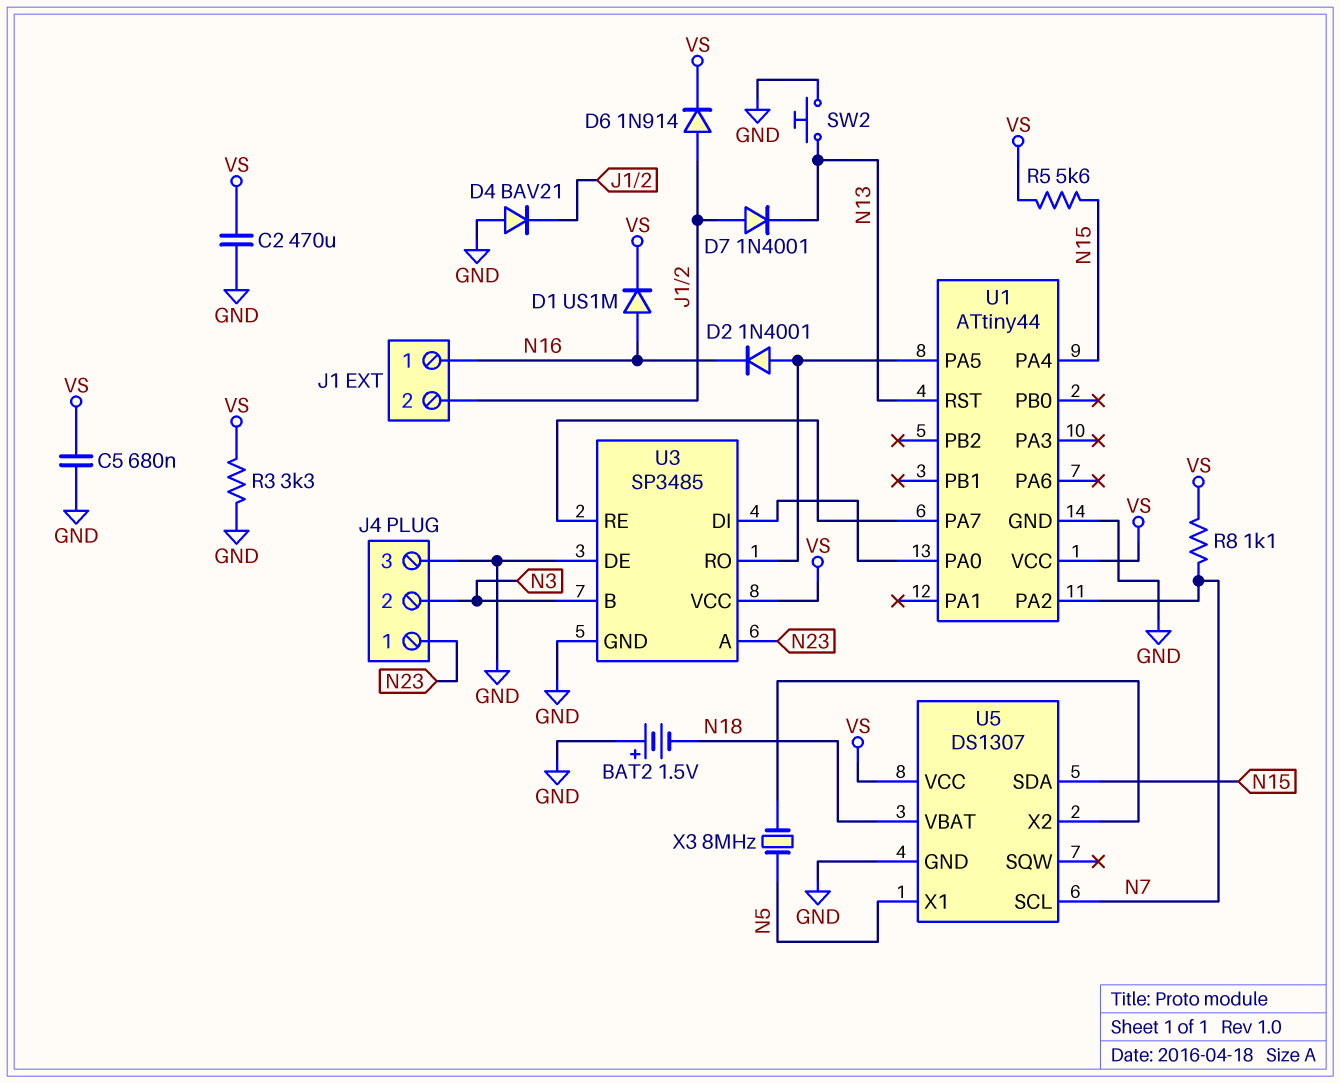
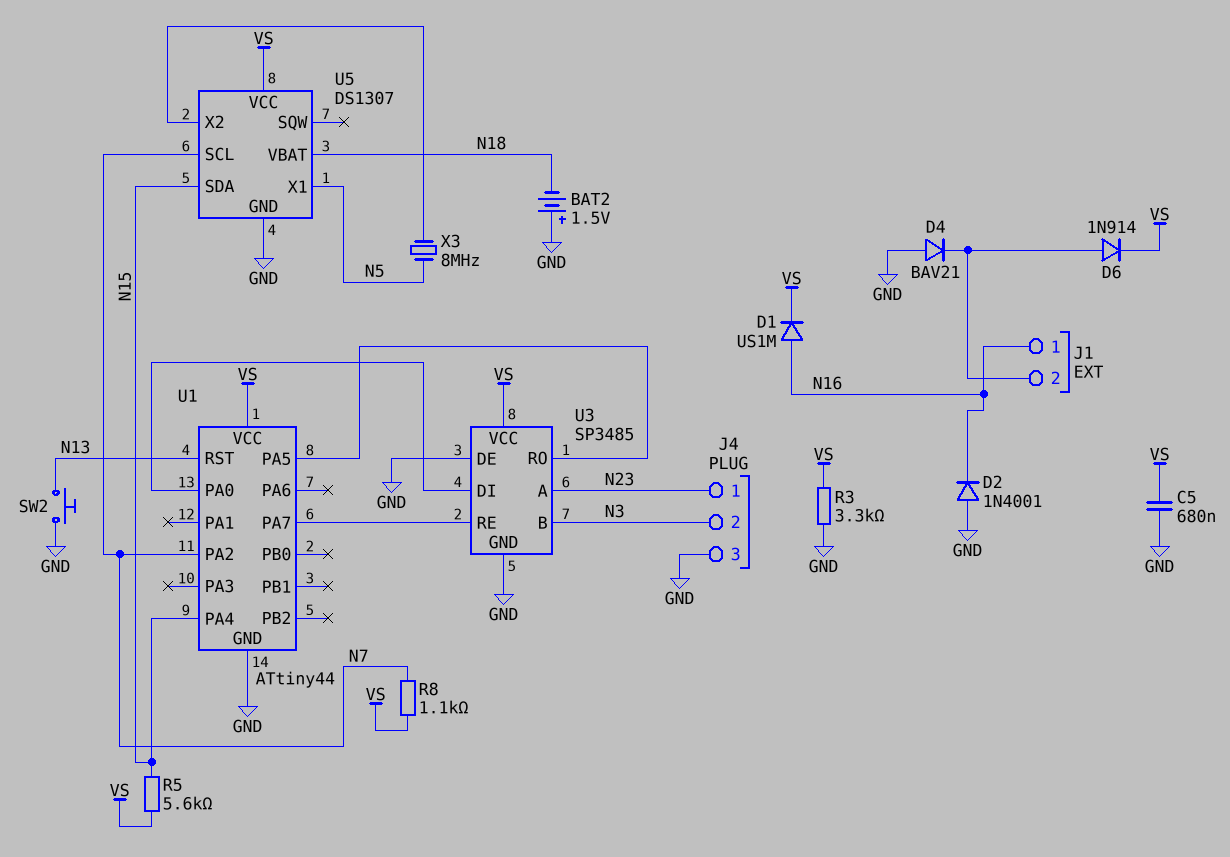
C2: 470uF (GND, VS) -> none
D2: diode 1N4001 (A U1/PA5, K N16) -> diode 1N4001 (A GND, K N16)
D7: diode 1N4001 (A J1/2, K N13) -> none

